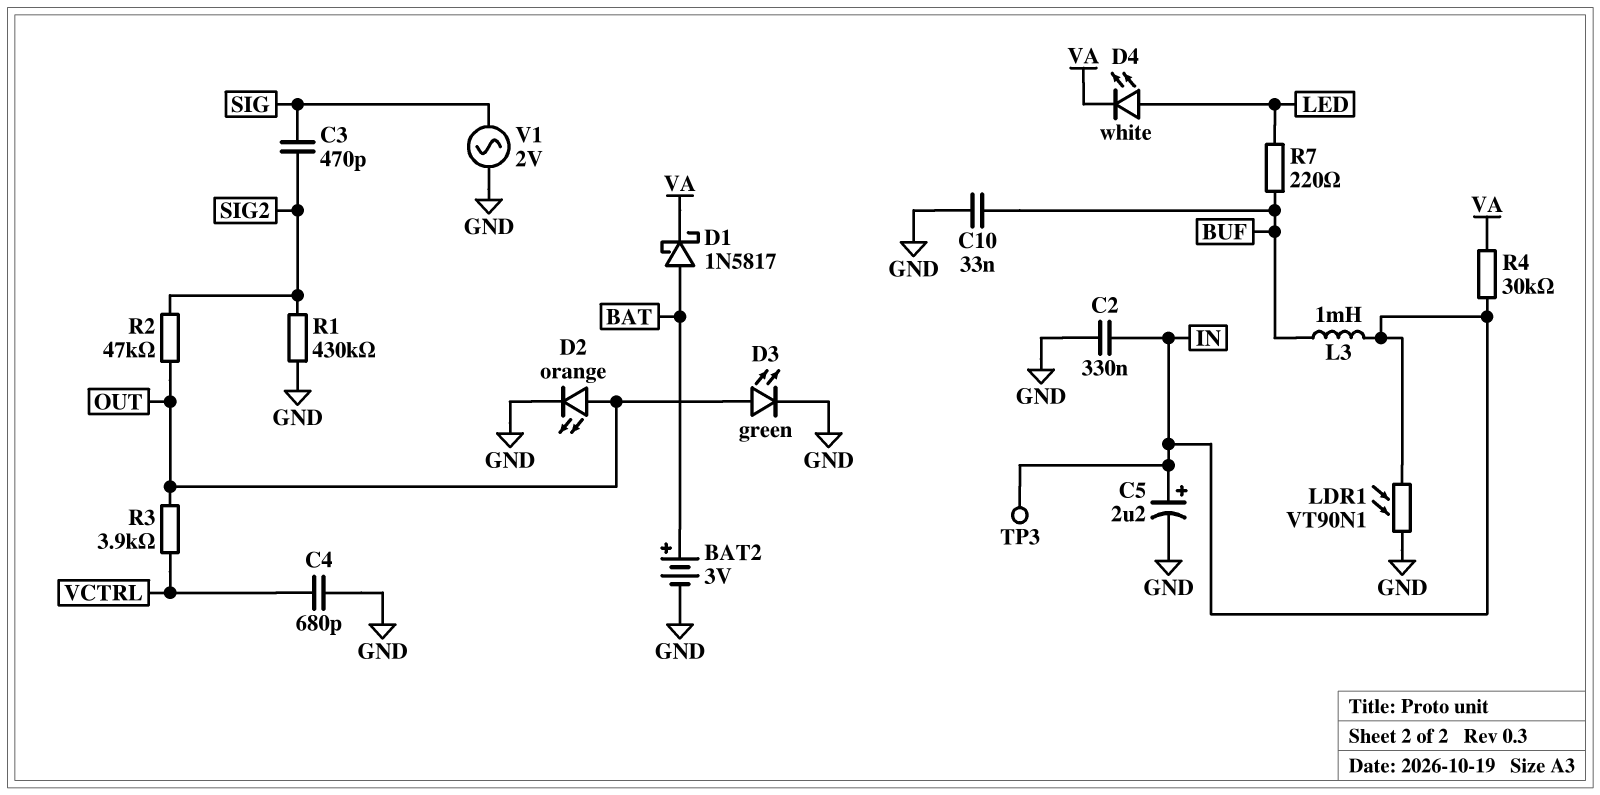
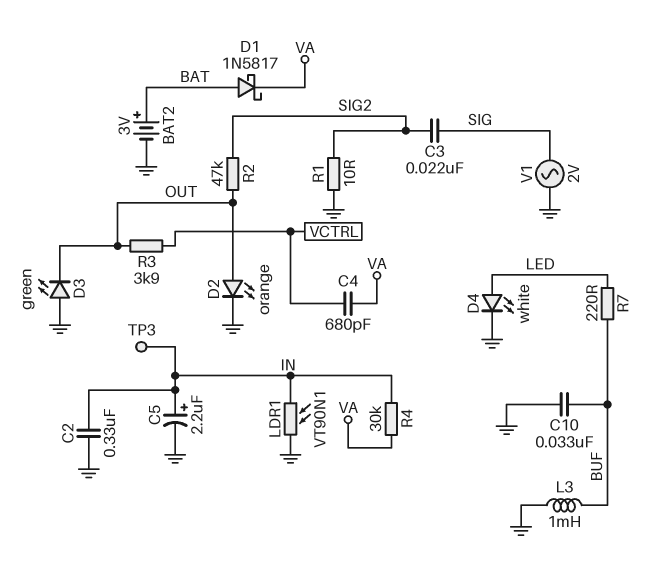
C3: 470pF (SIG, SIG2) -> 22nF (SIG, SIG2)
C4: 680pF (GND, VCTRL) -> 680pF (VA, VCTRL)
D3: LED green (A OUT, K GND) -> LED green (A GND, K OUT)
D4: LED white (A LED, K VA) -> LED white (A LED, K GND)
L3: 1mH (BUF, IN) -> 1mH (BUF, GND)
R1: 430k (GND, SIG2) -> 10 (GND, SIG2)

